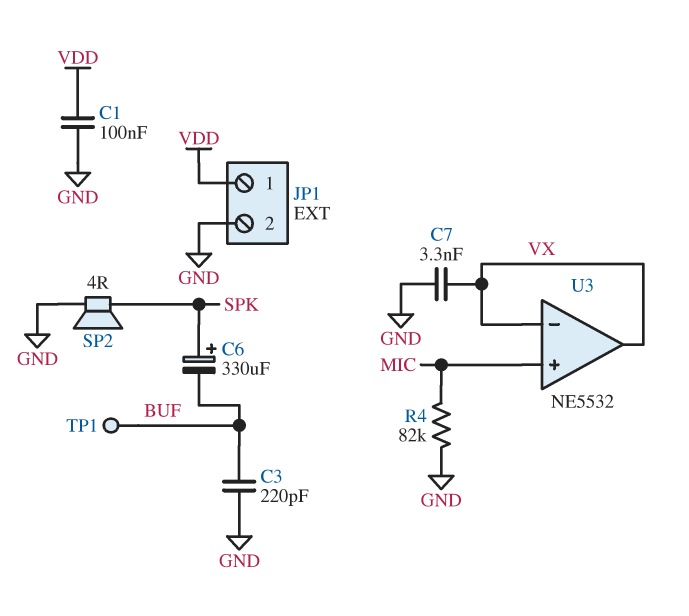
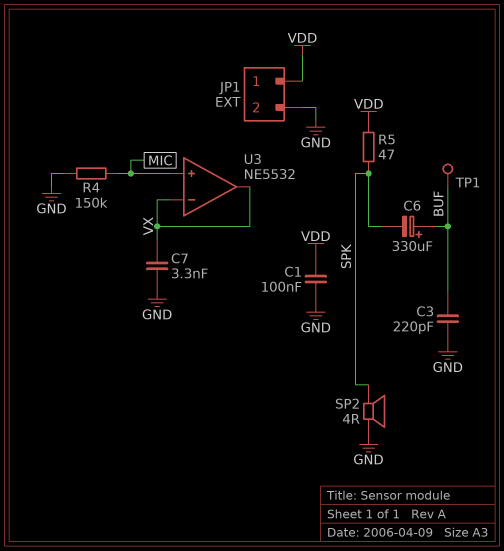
C6: 330uF (plus SPK, minus BUF) -> 330uF (plus BUF, minus SPK)
R4: 82k (GND, MIC) -> 150k (GND, MIC)
R5: none -> 47 (SPK, VDD)

